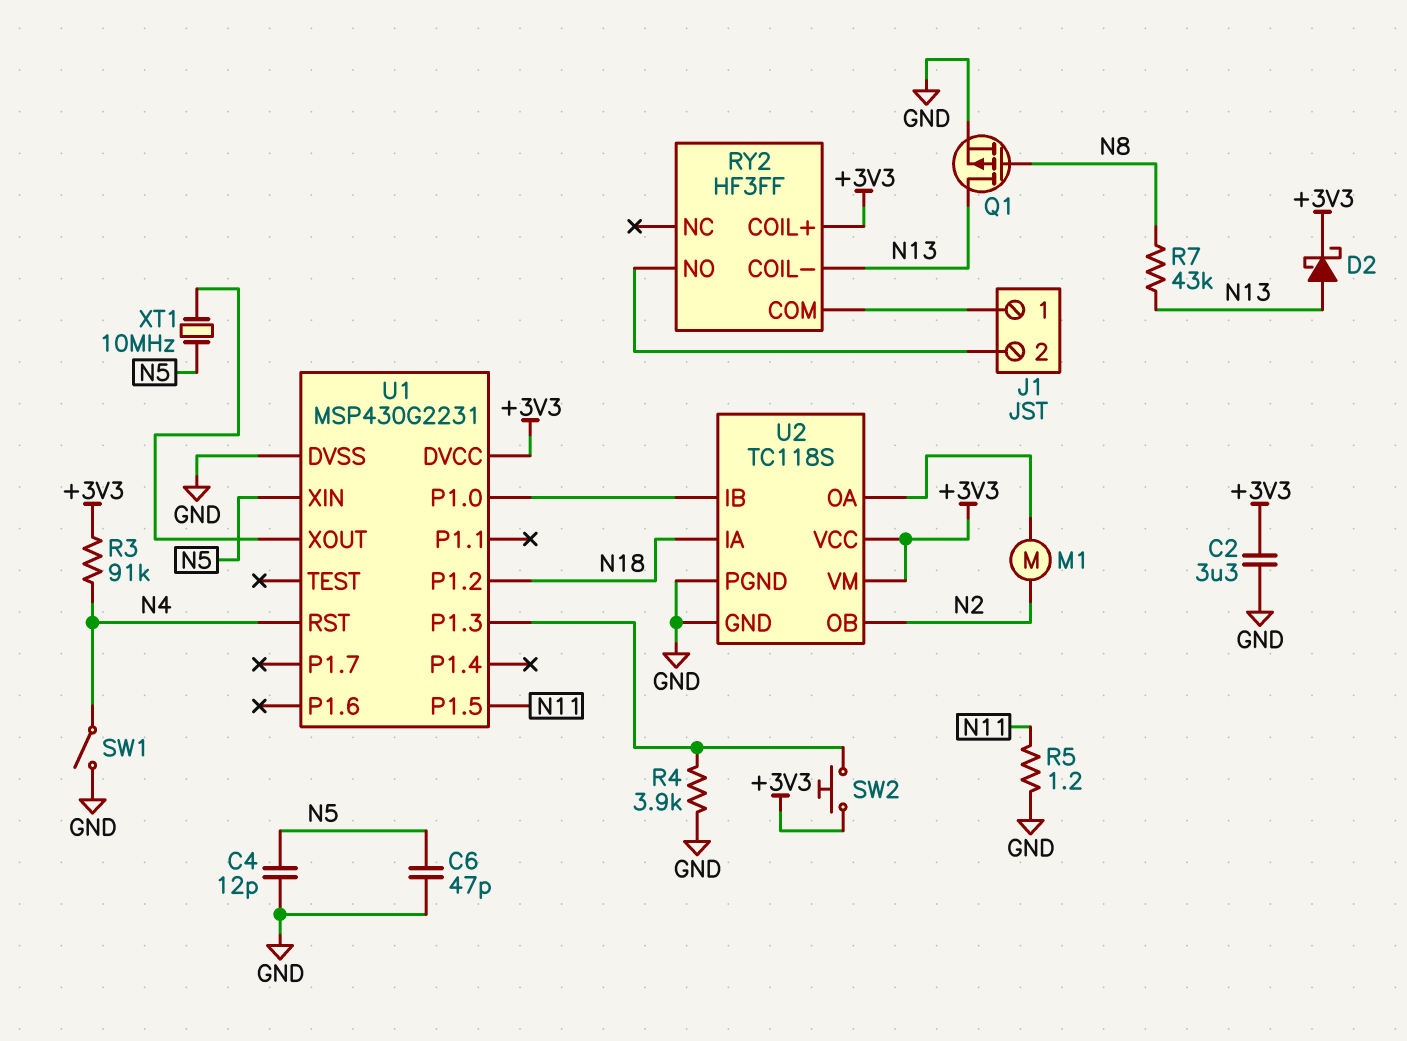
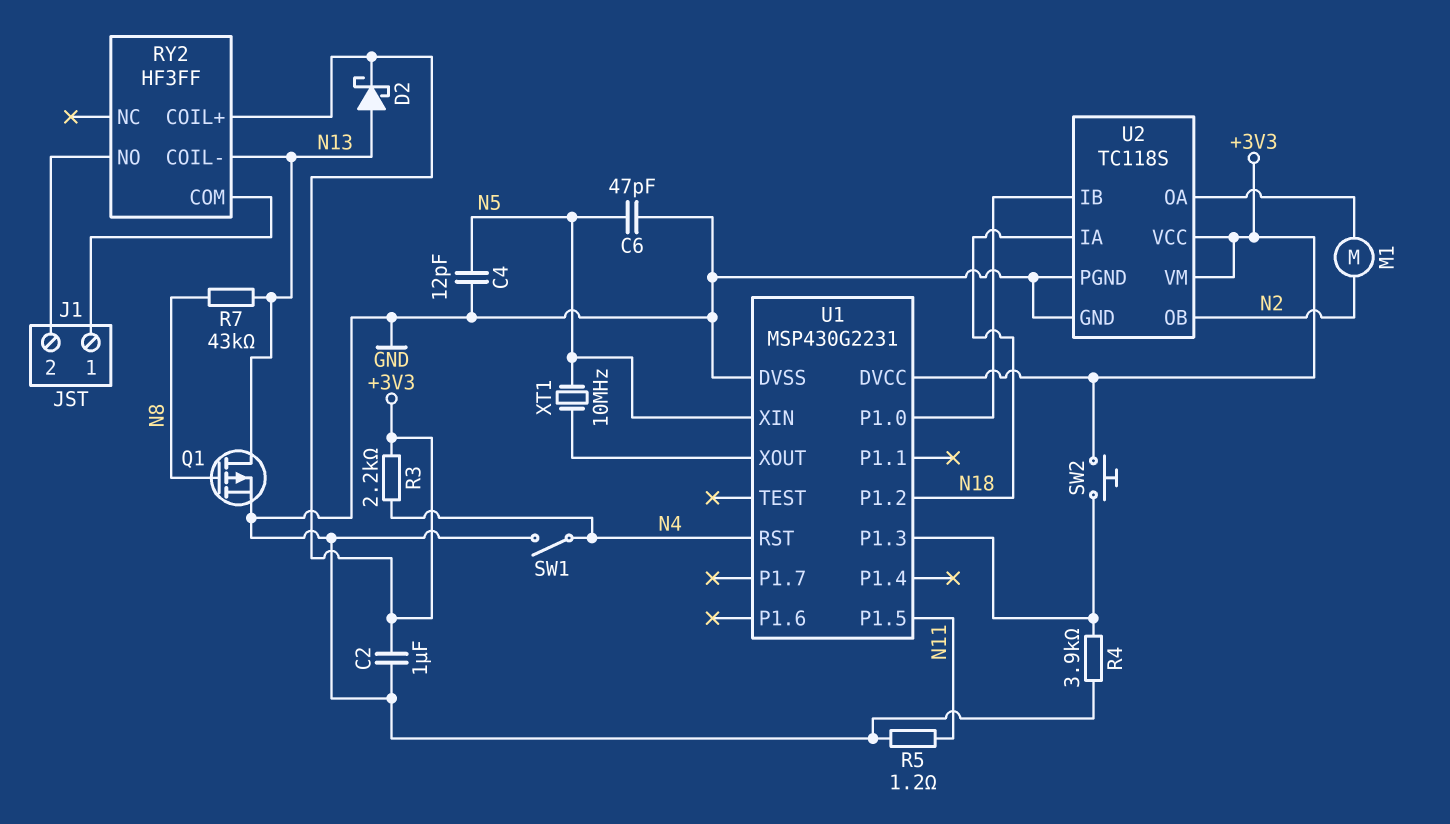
C2: 3.3uF (+3V3, GND) -> 1uF (+3V3, GND)
R3: 91k (+3V3, N4) -> 2.2k (+3V3, N4)

